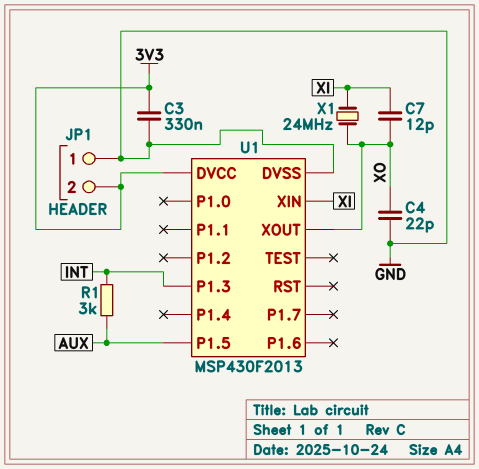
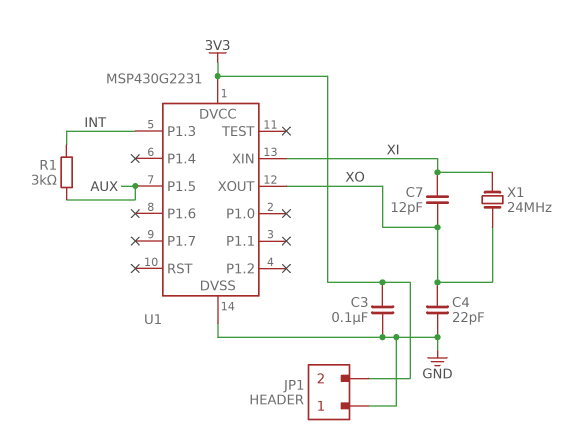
C3: 330nF (3V3, GND) -> 100nF (3V3, GND)
U1: MSP430F2013 -> MSP430G2231

